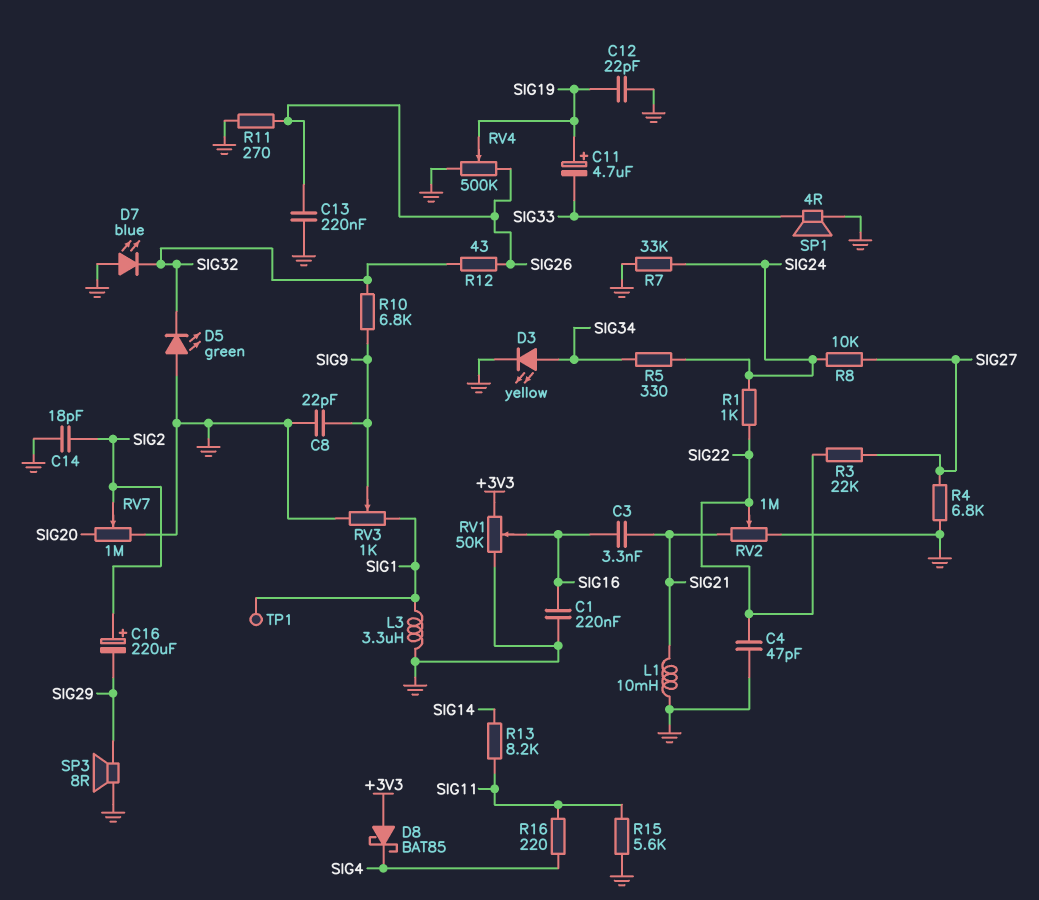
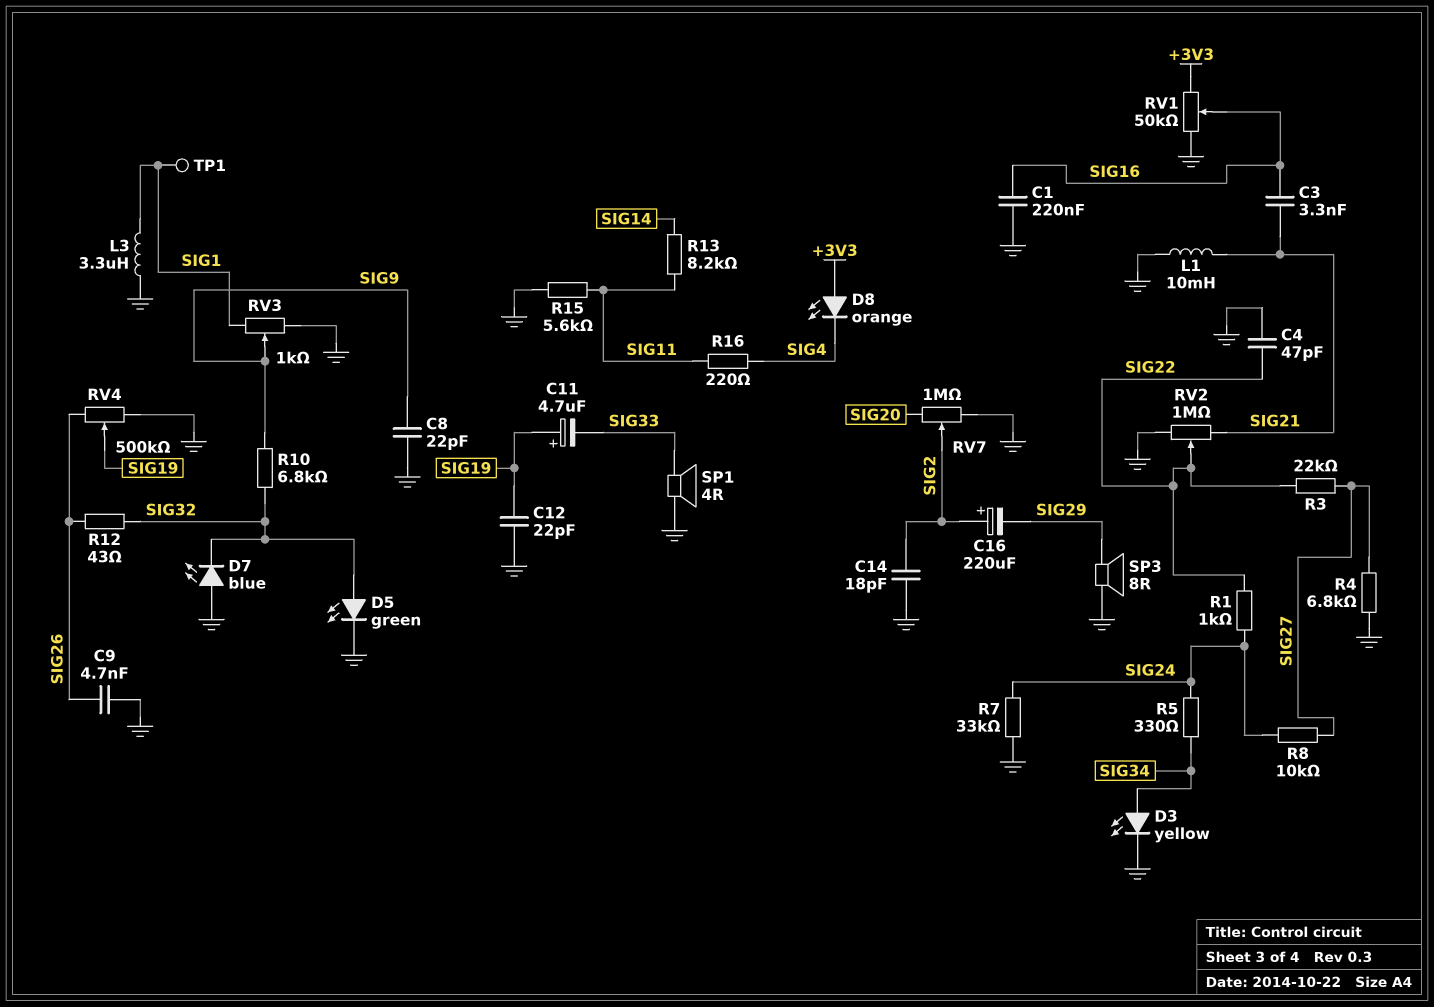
C9: none -> 4.7nF (GND, SIG26)
C13: 220nF (GND, SIG26) -> none
D5: LED green (A GND, K SIG32) -> LED green (A SIG32, K GND)
D8: schottky BAT85 (A +3V3, K SIG4) -> LED orange (A +3V3, K SIG4)
R11: 270 (GND, SIG26) -> none

